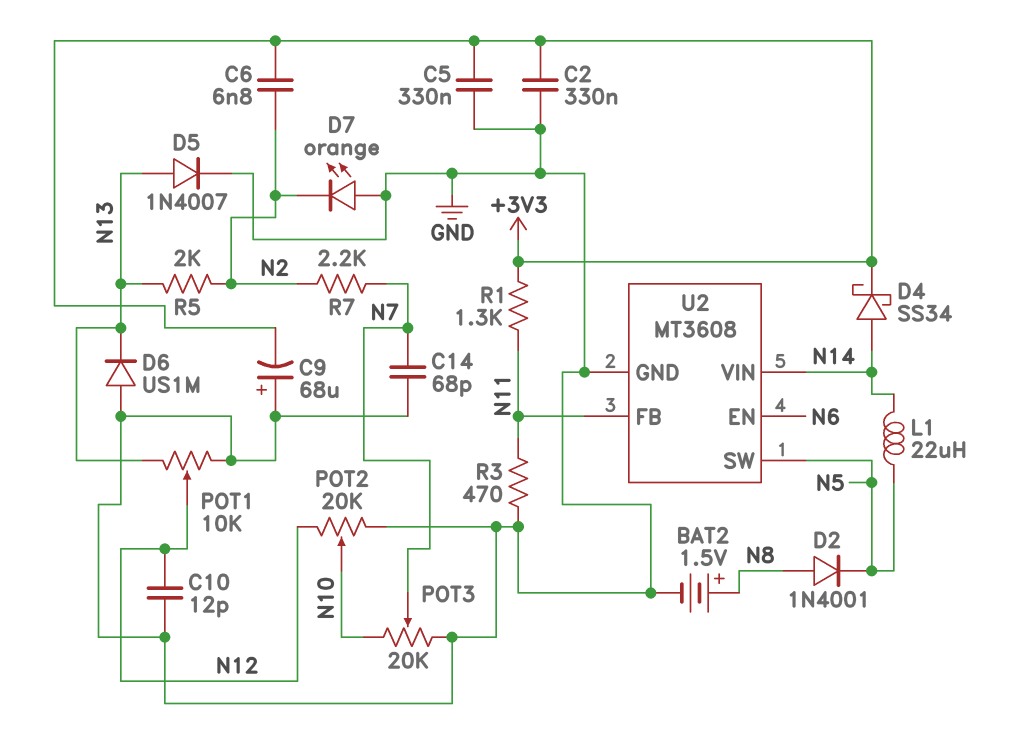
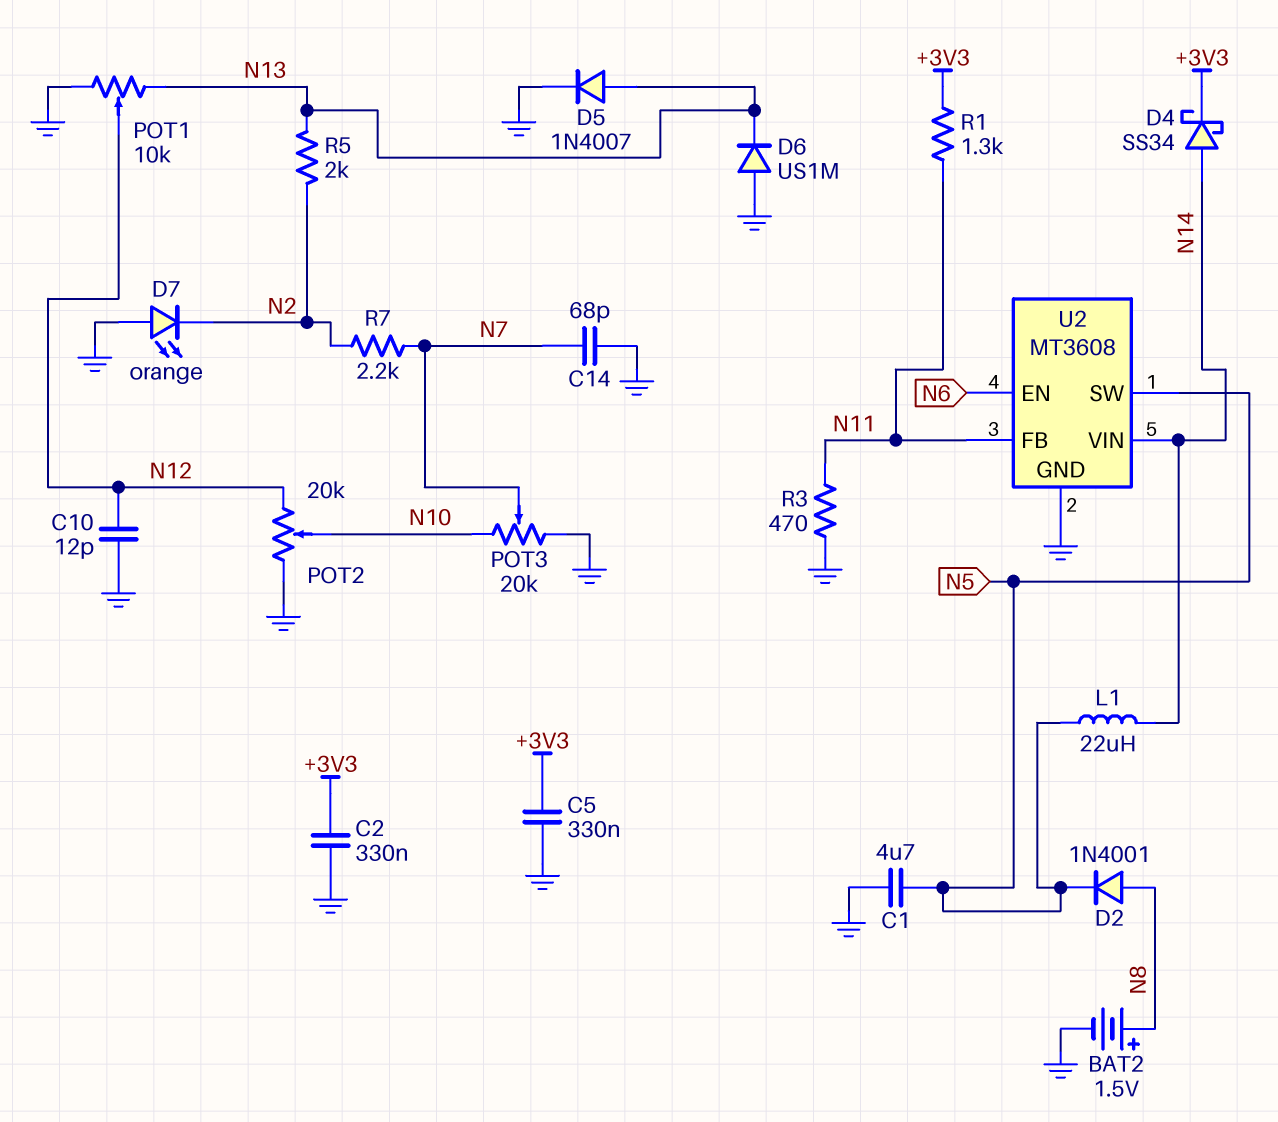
C1: none -> 4.7uF (GND, N5)
C6: 6.8nF (+3V3, N2) -> none
C9: 68uF (plus GND, minus +3V3) -> none

